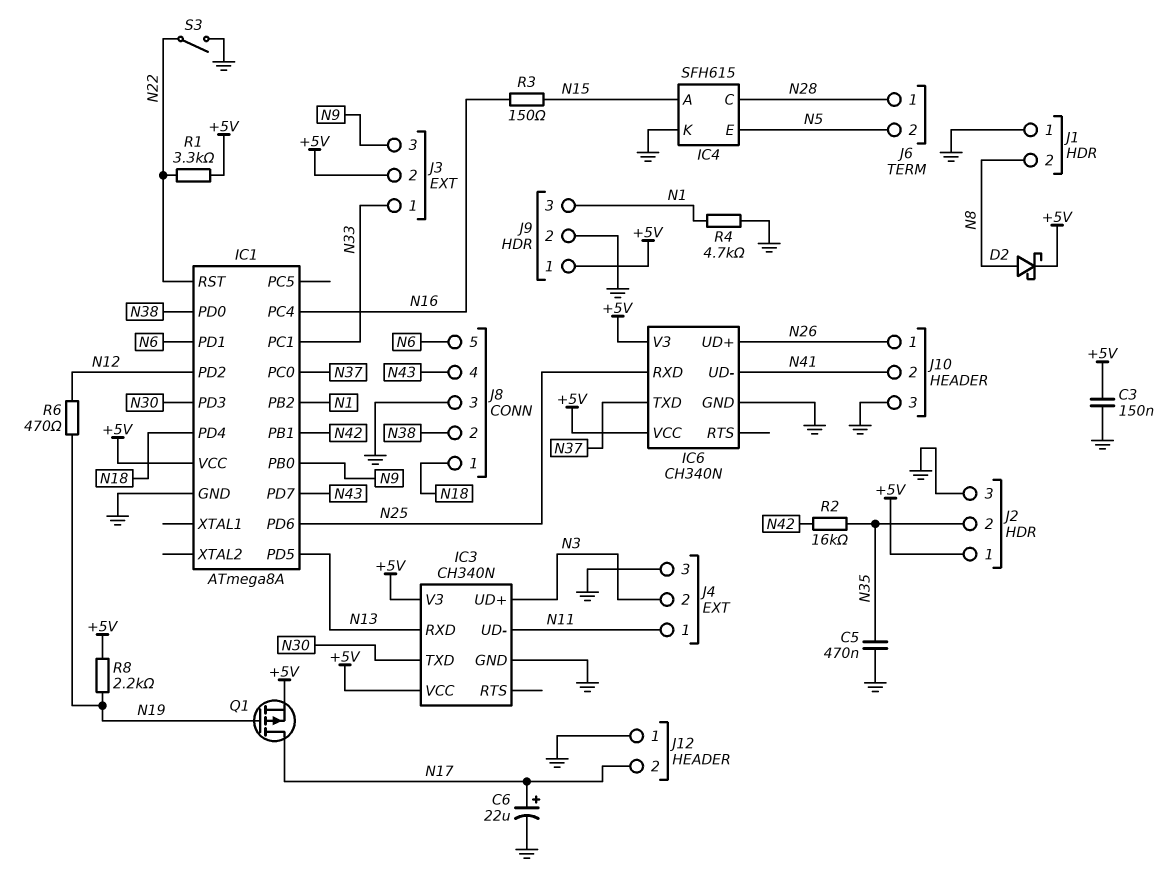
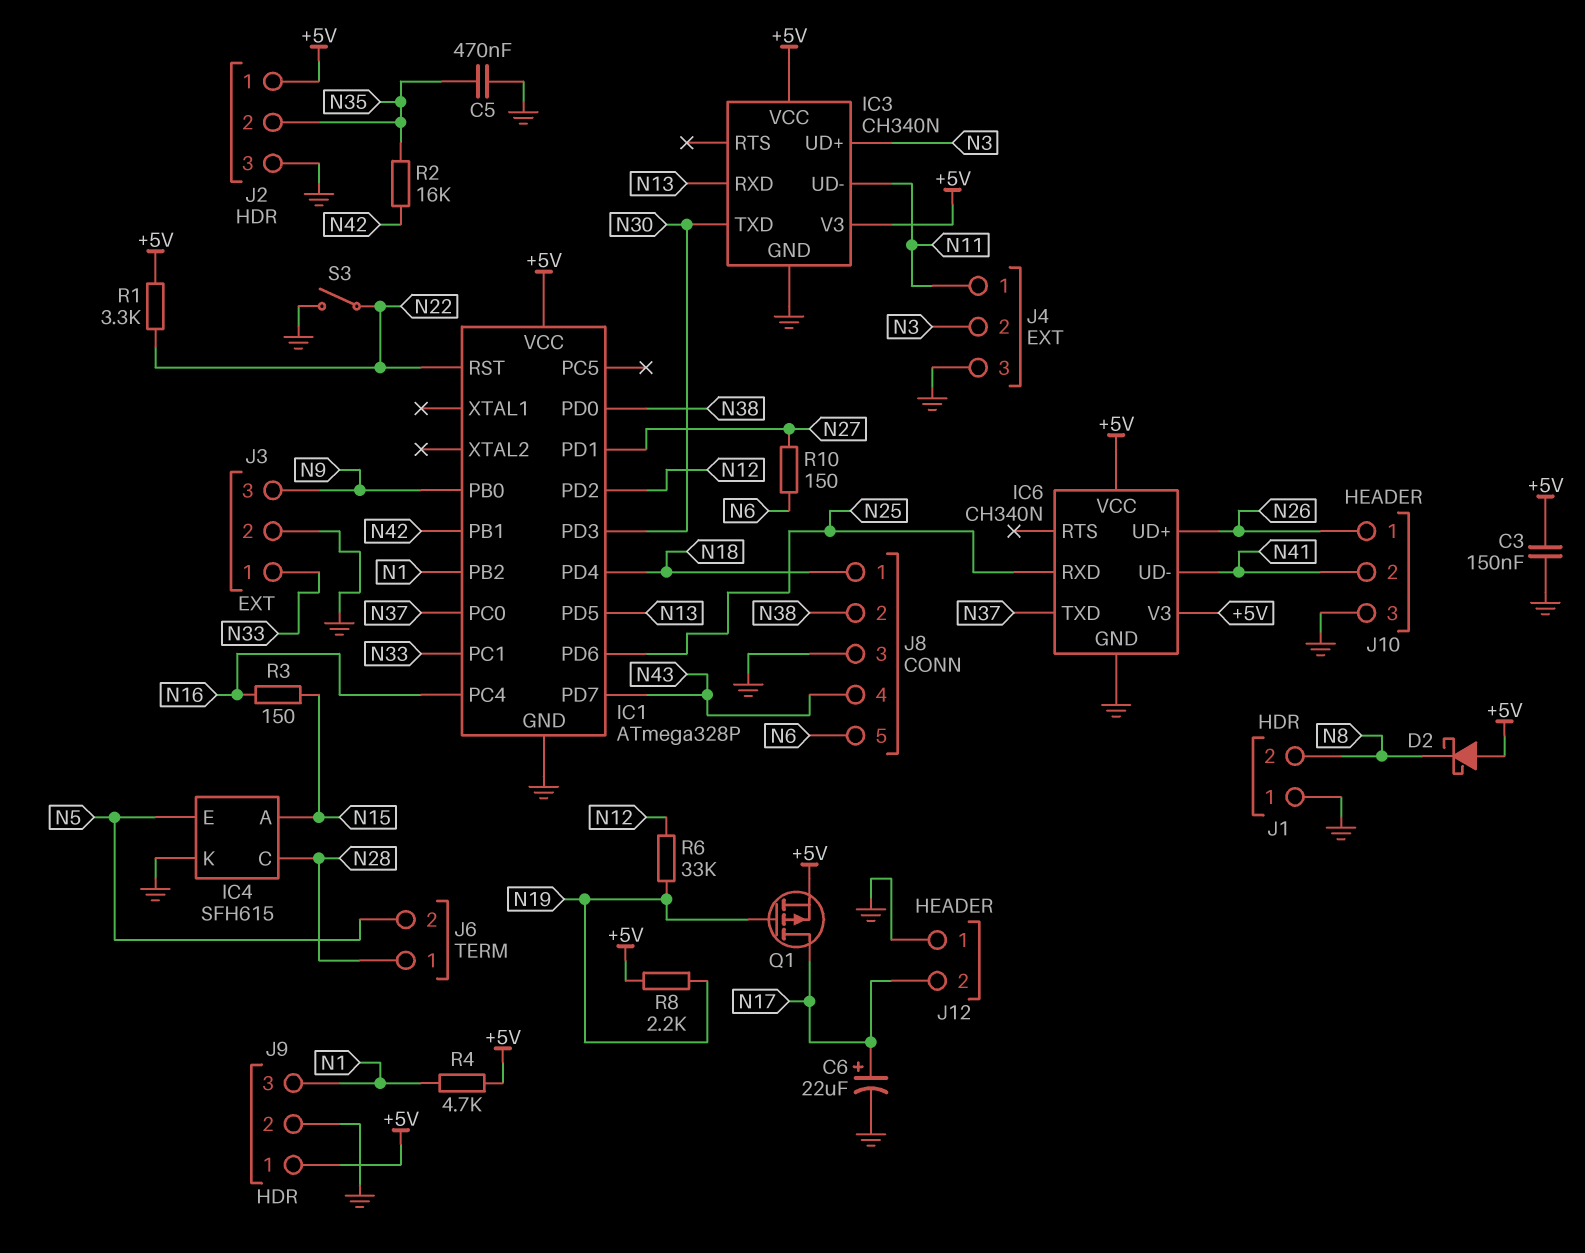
D2: schottky (A N8, K +5V) -> schottky (A +5V, K N8)
IC1: ATmega8A -> ATmega328P
IC1 pin PD1: N6 -> N27
J3 pin 2: +5V -> GND
R4: 4.7k (GND, N1) -> 4.7k (+5V, N1)
R6: 470 (N12, N19) -> 33k (N12, N19)
R10: none -> 150 (N6, N27)

